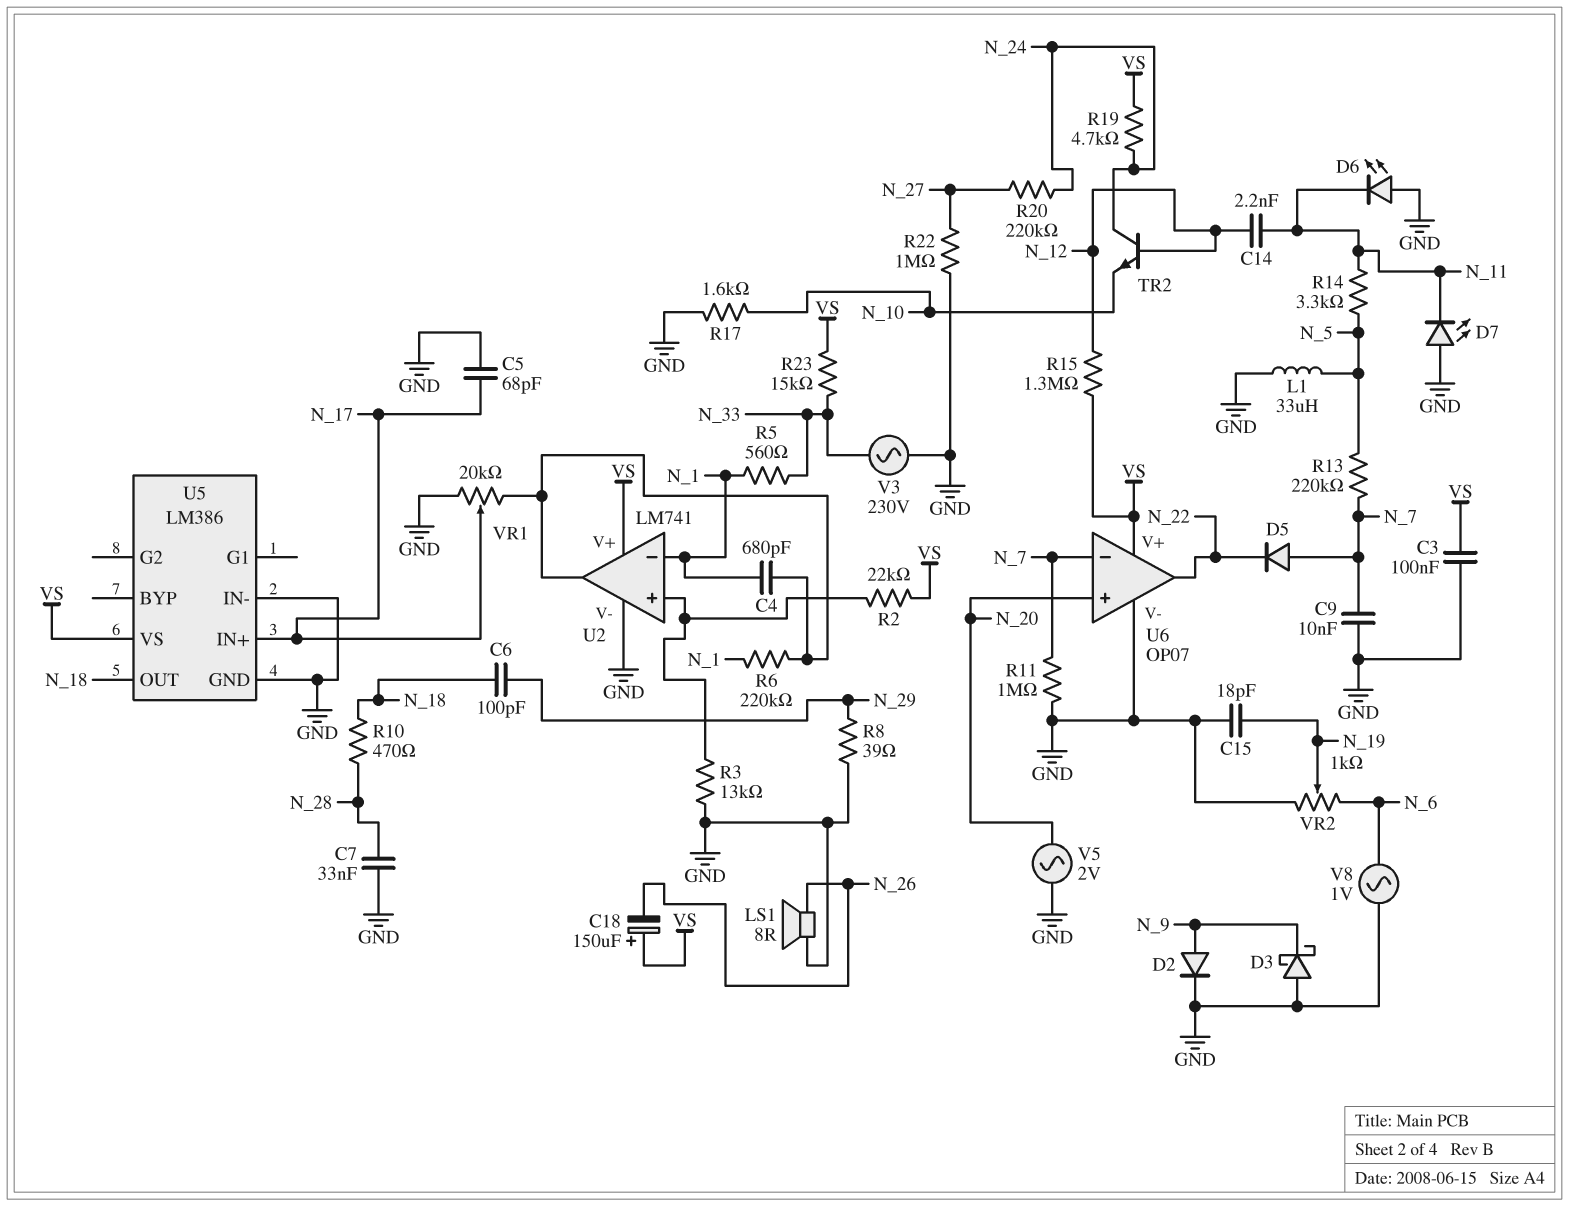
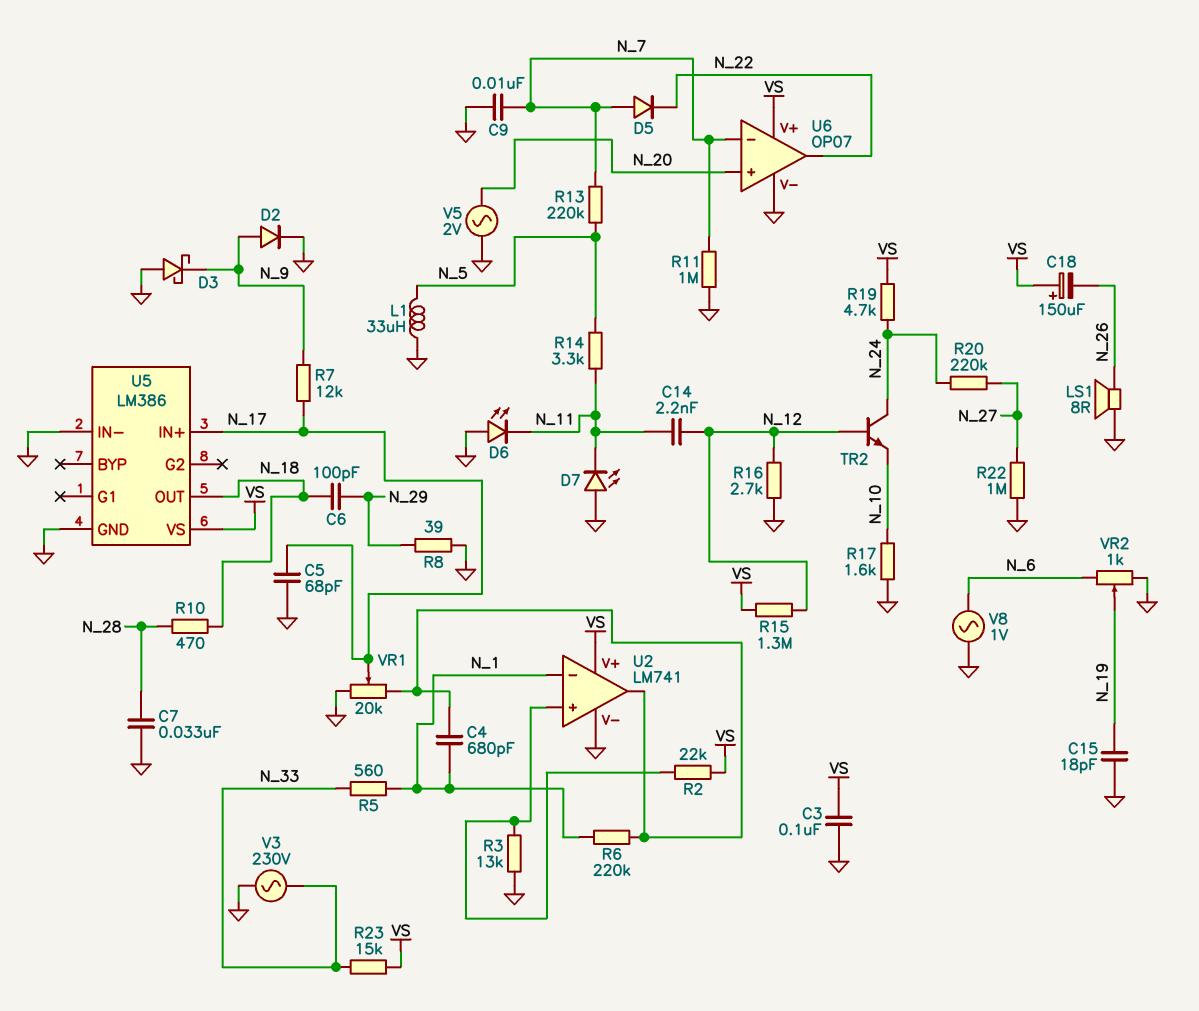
R7: none -> 12k (N_9, N_17)
R16: none -> 2.7k (GND, N_12)

